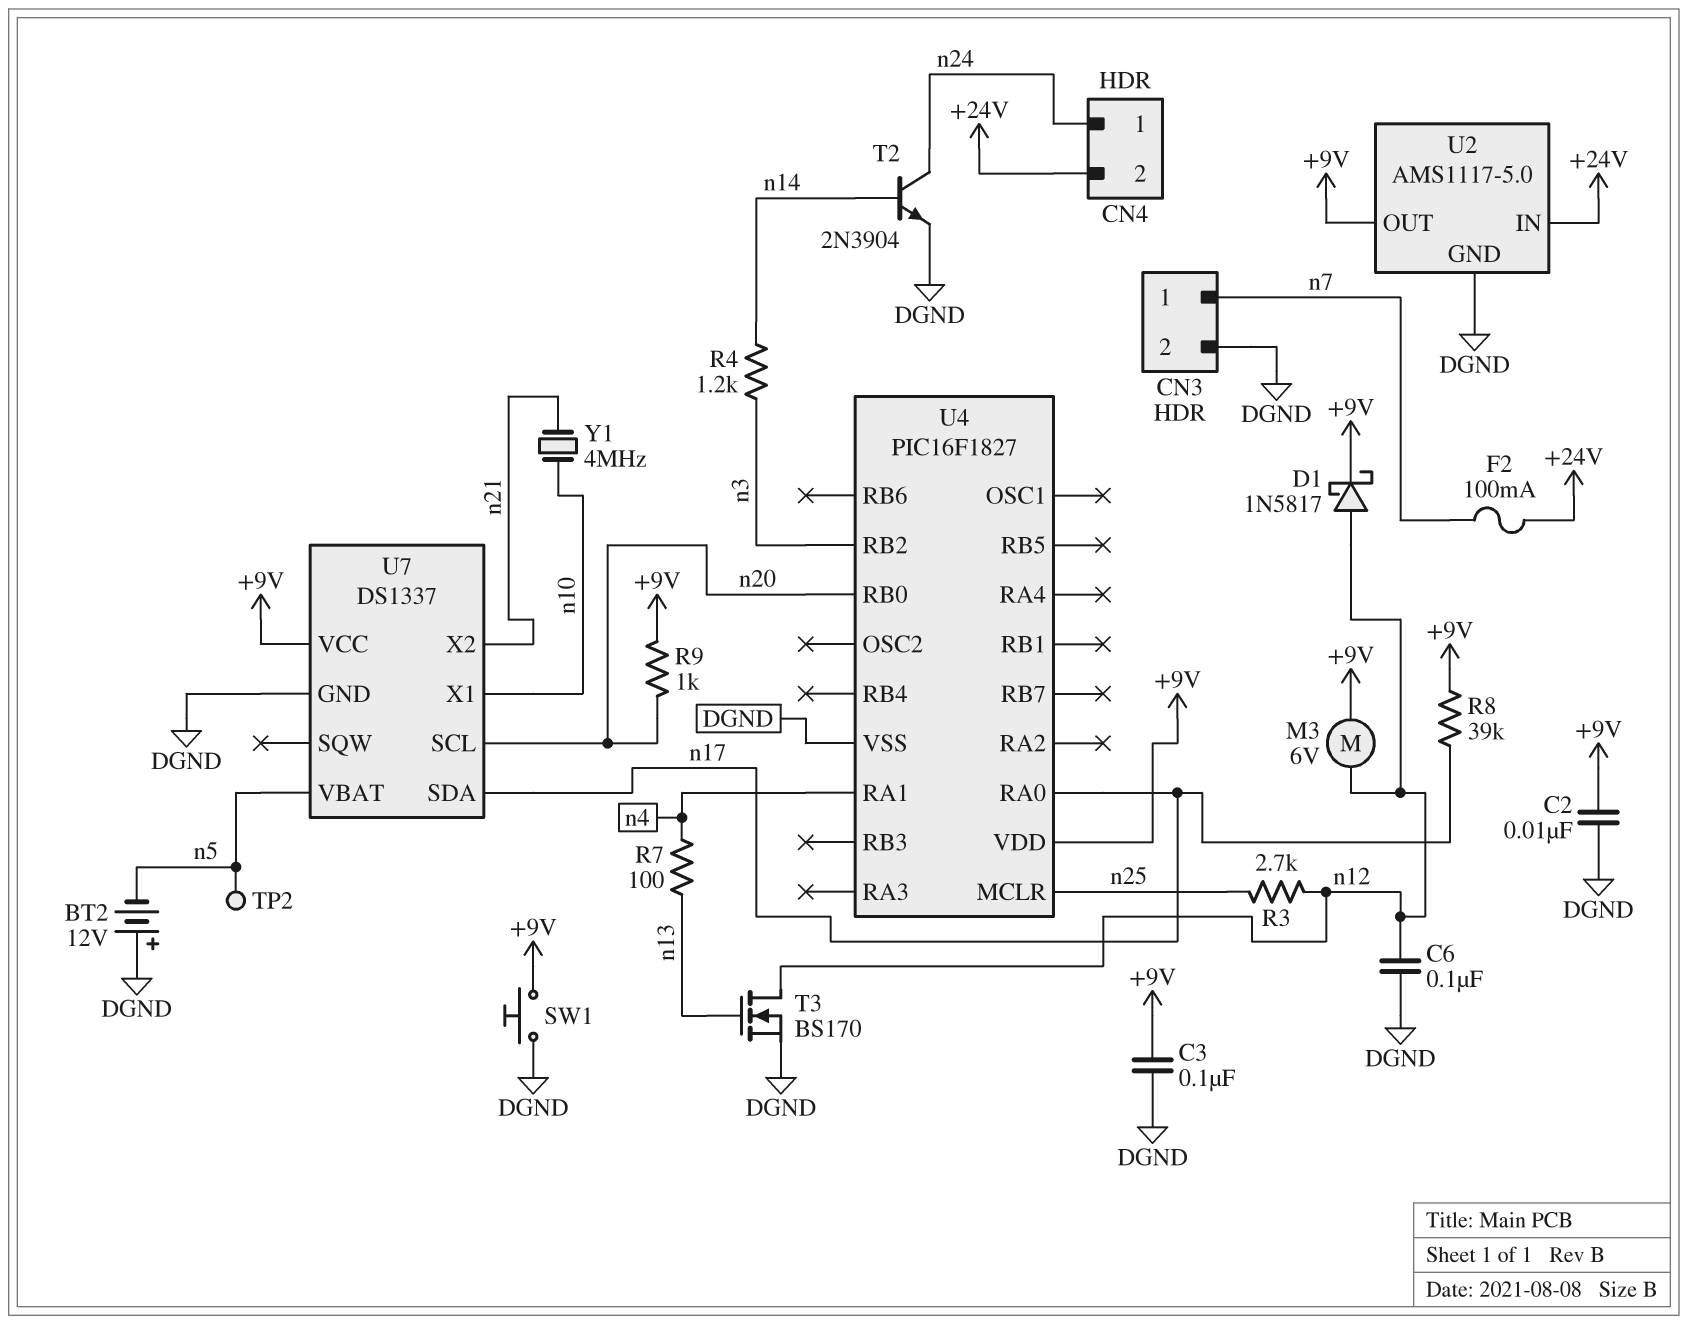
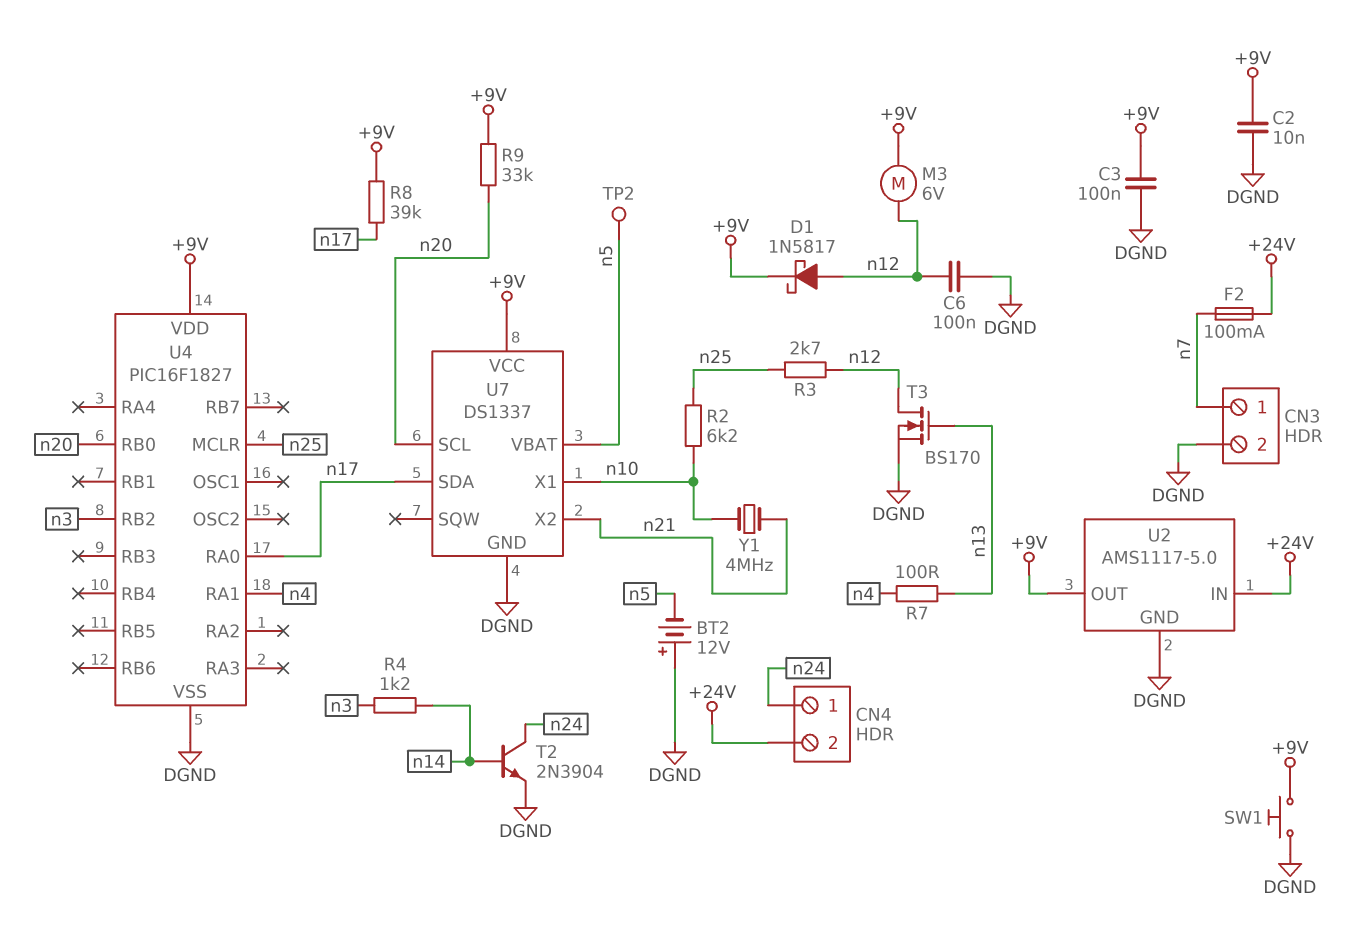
R2: none -> 6.2k (n10, n25)
R9: 1k (+9V, n20) -> 33k (+9V, n20)

